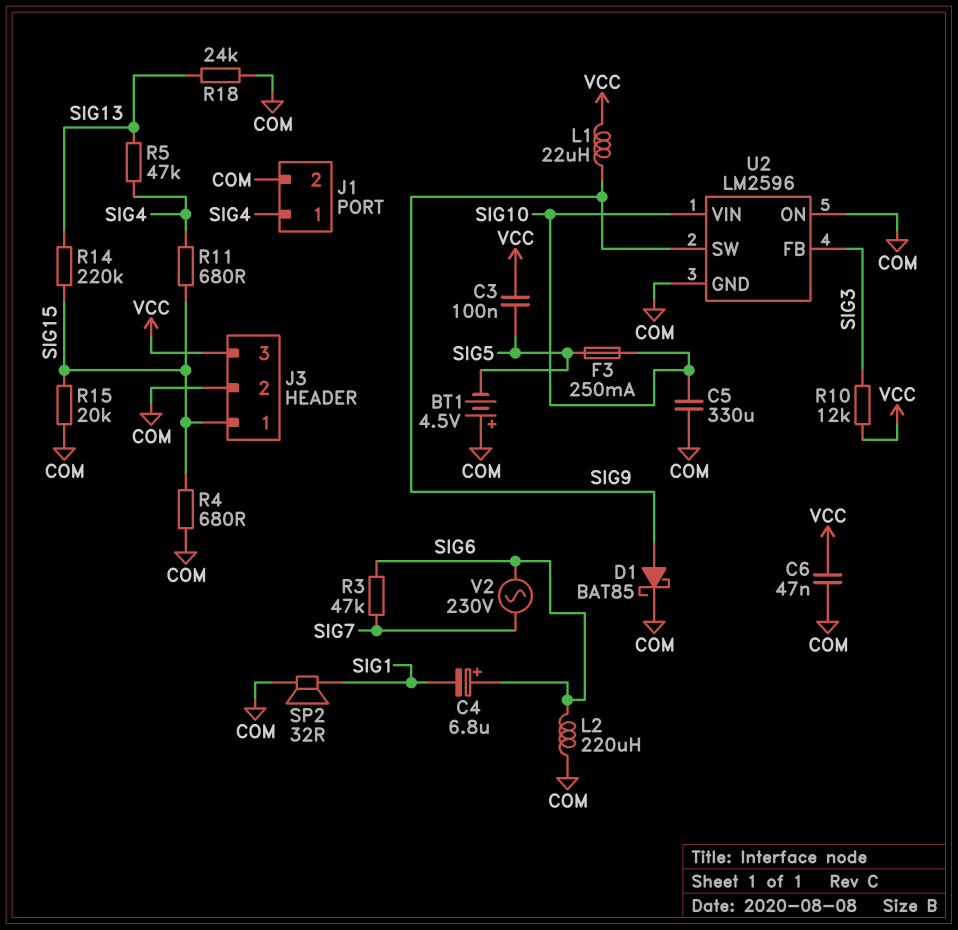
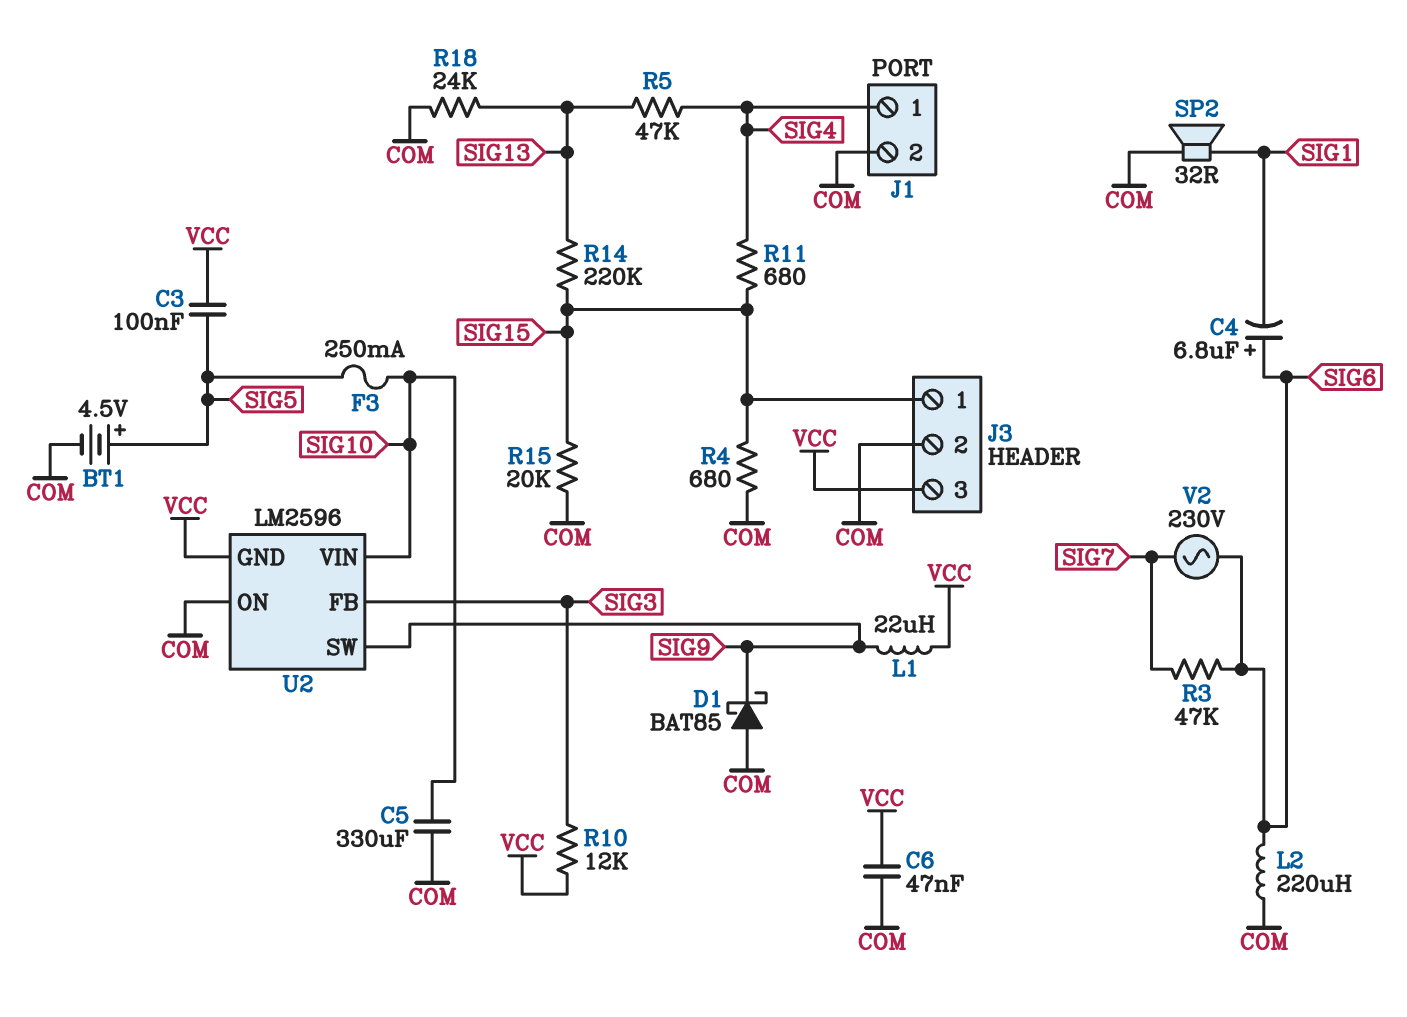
BT1: 4.5V (plus COM, minus SIG5) -> 4.5V (plus SIG5, minus COM)
D1: schottky BAT85 (A SIG9, K COM) -> schottky BAT85 (A COM, K SIG9)
U2 pin GND: COM -> VCC

